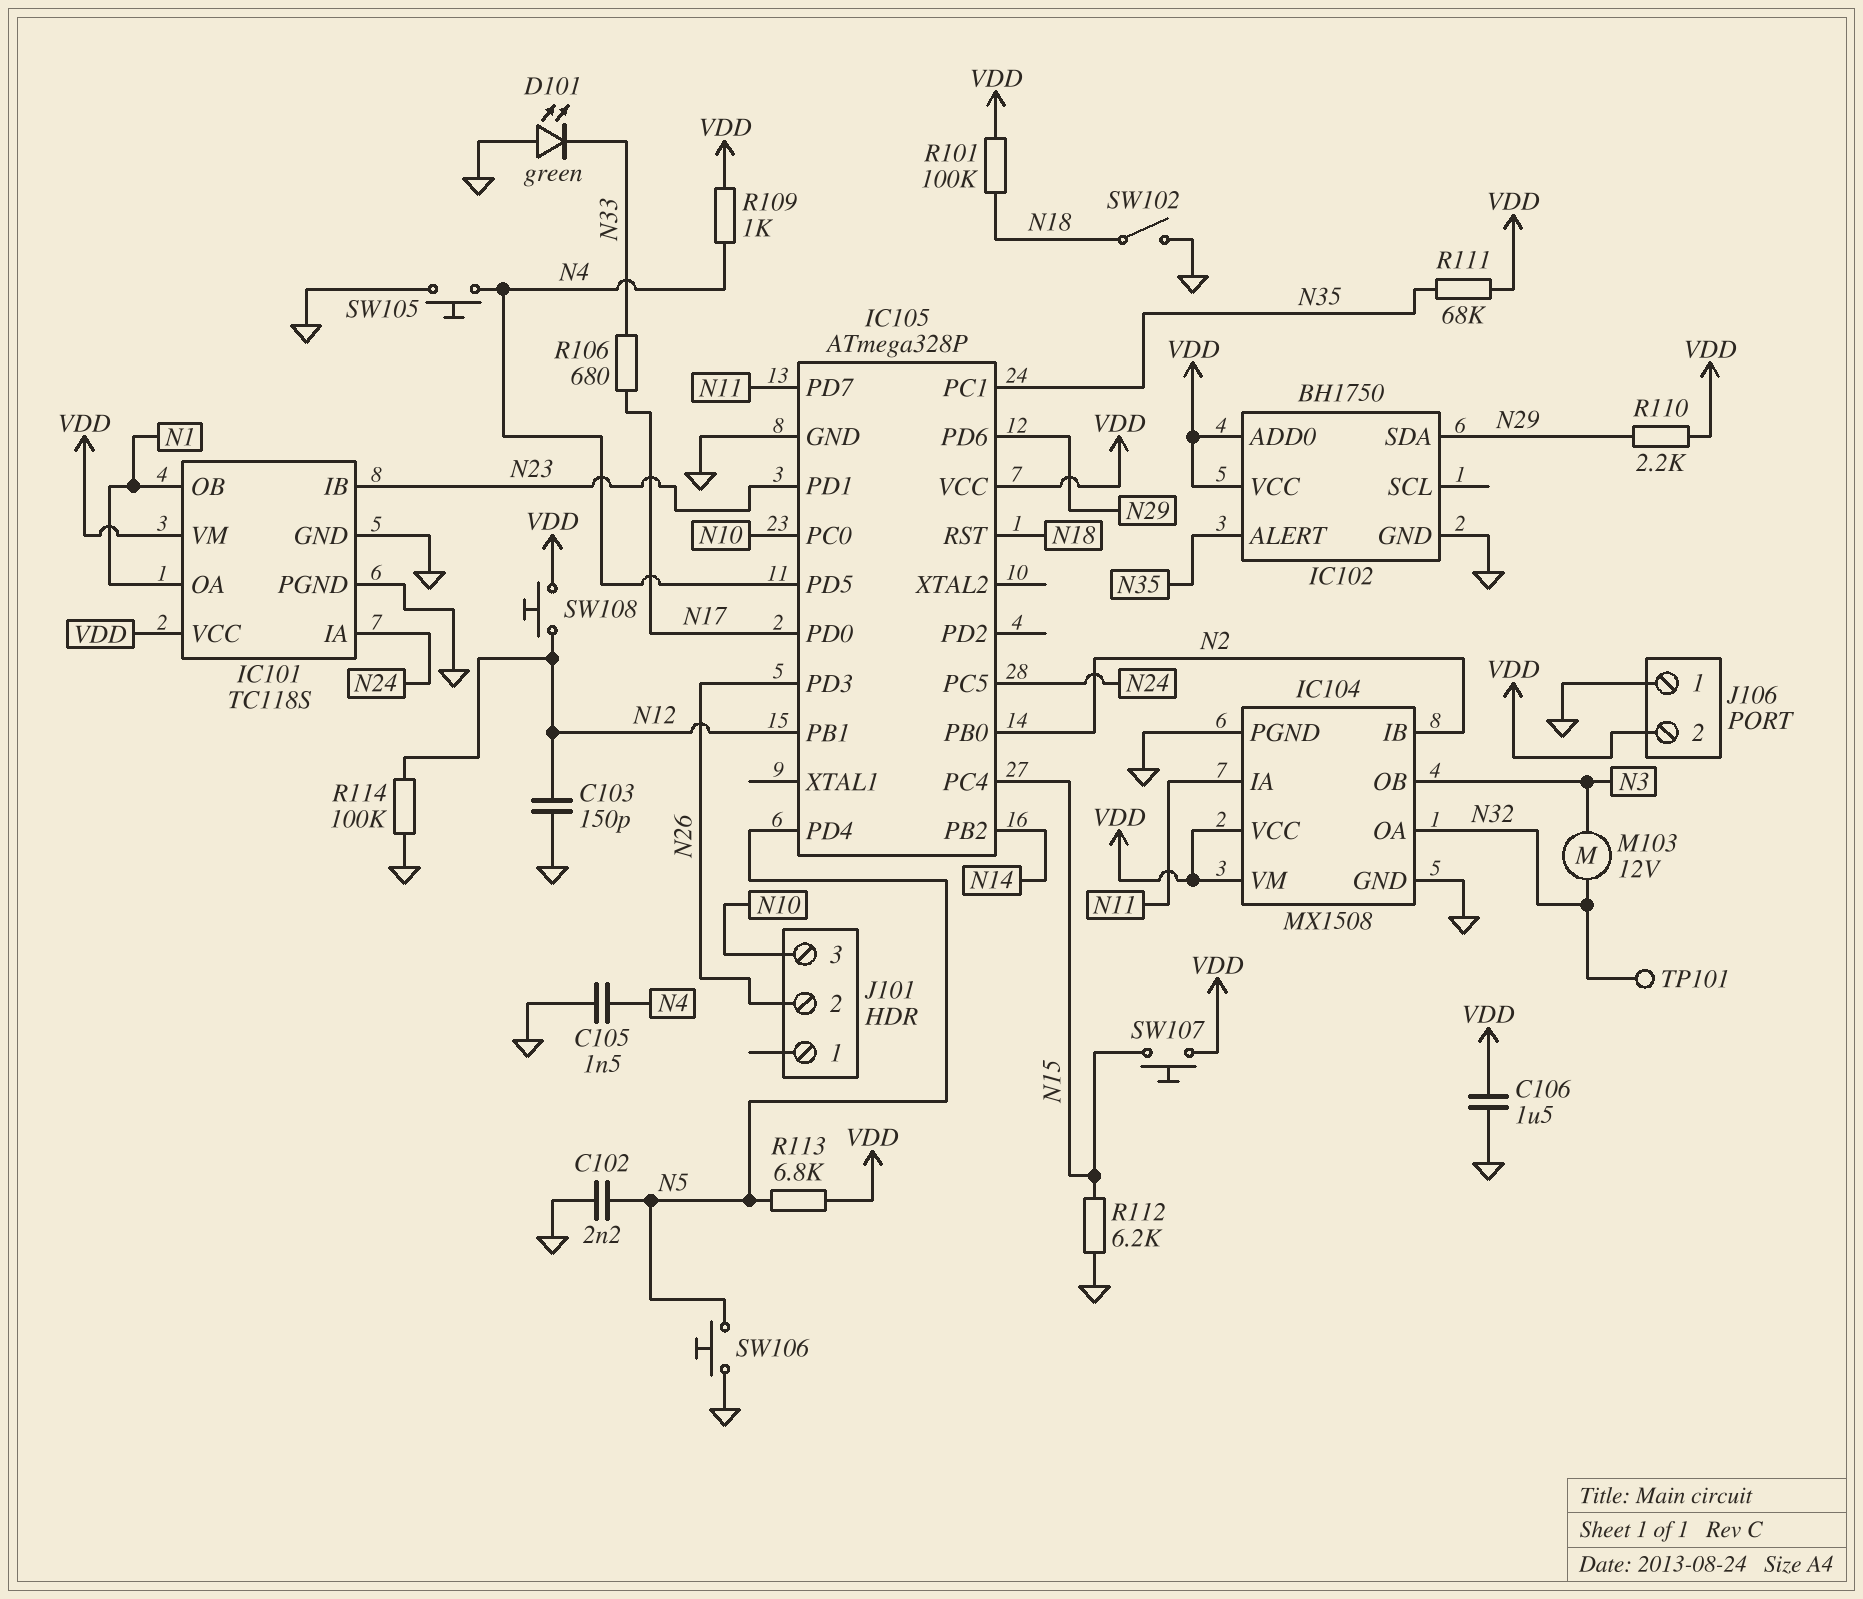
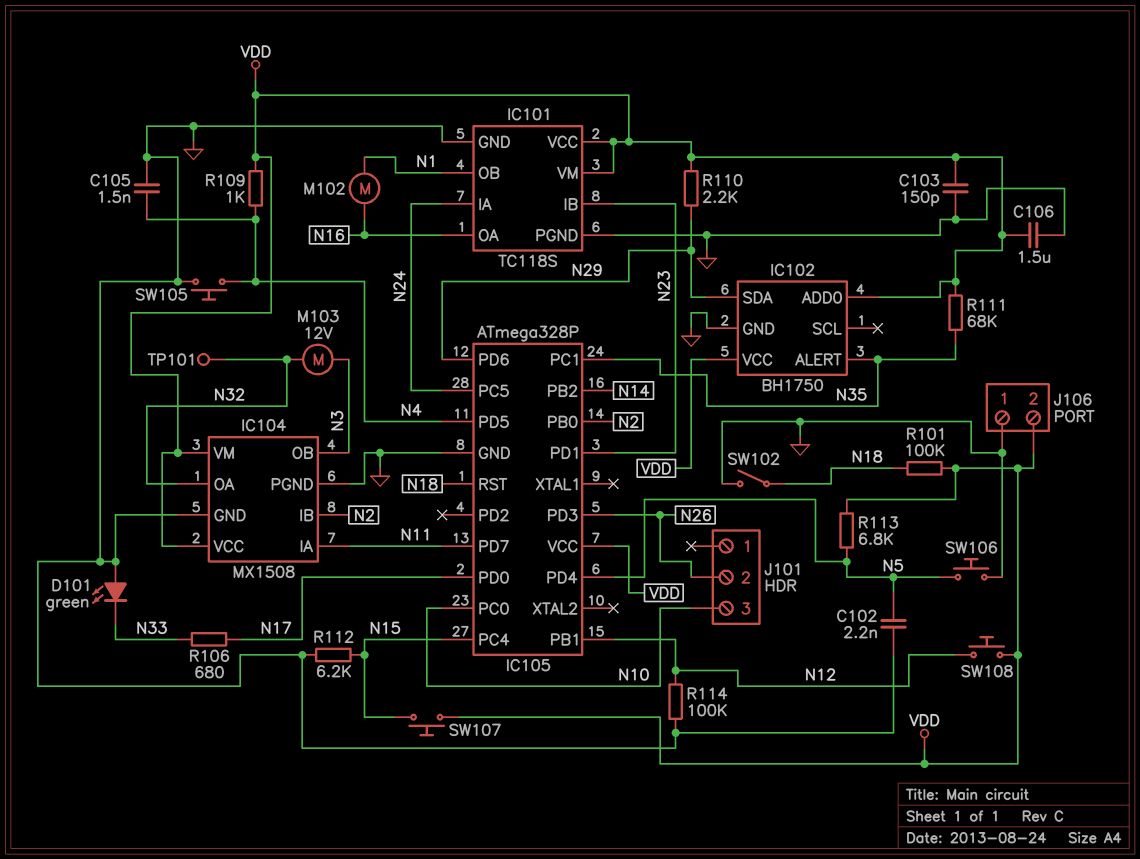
C103: 150pF (GND, N12) -> 150pF (GND, VDD)
IC101 pin OA: N1 -> N16
M102: none -> motor (N1, N16)

